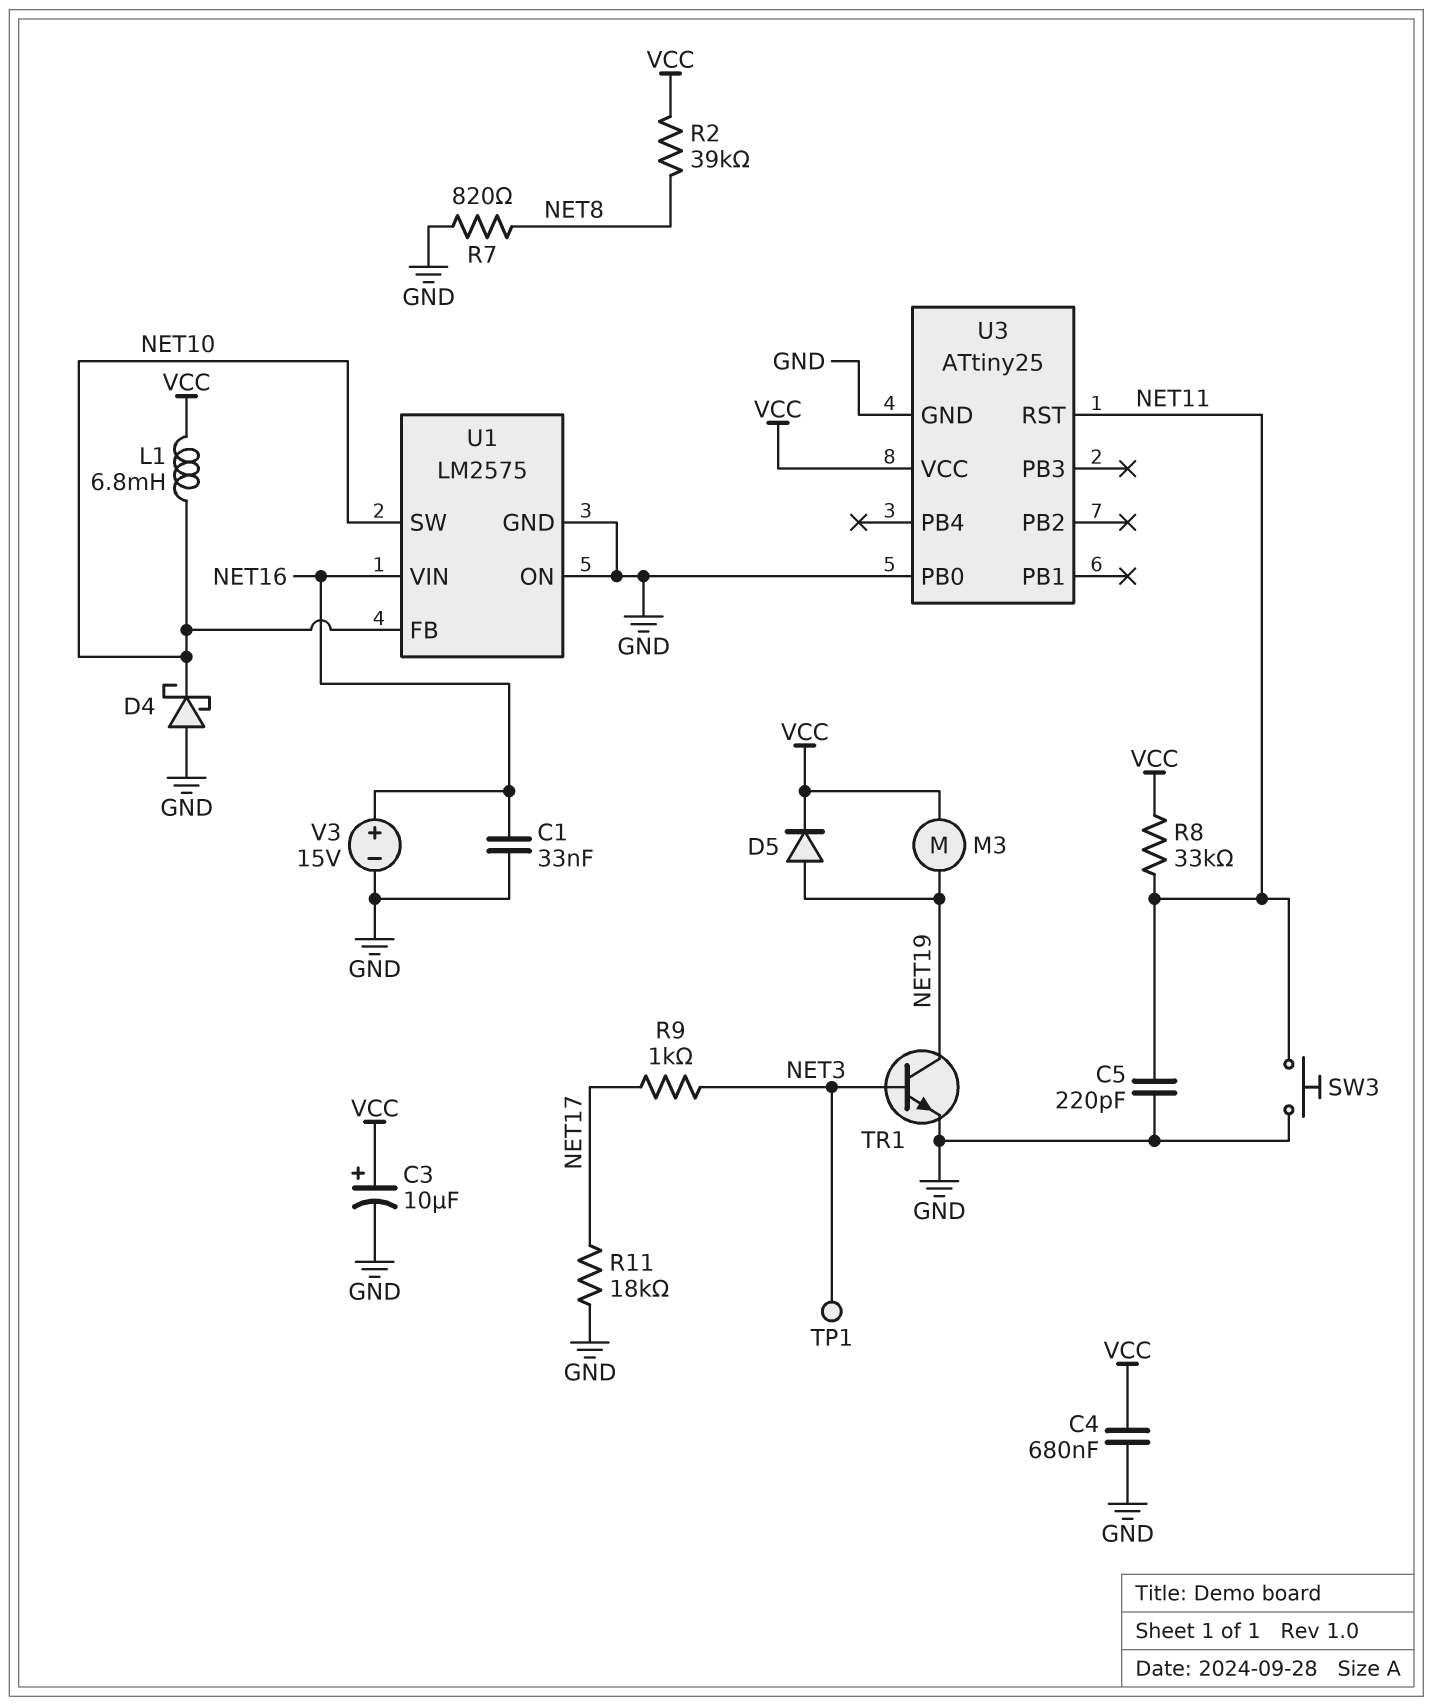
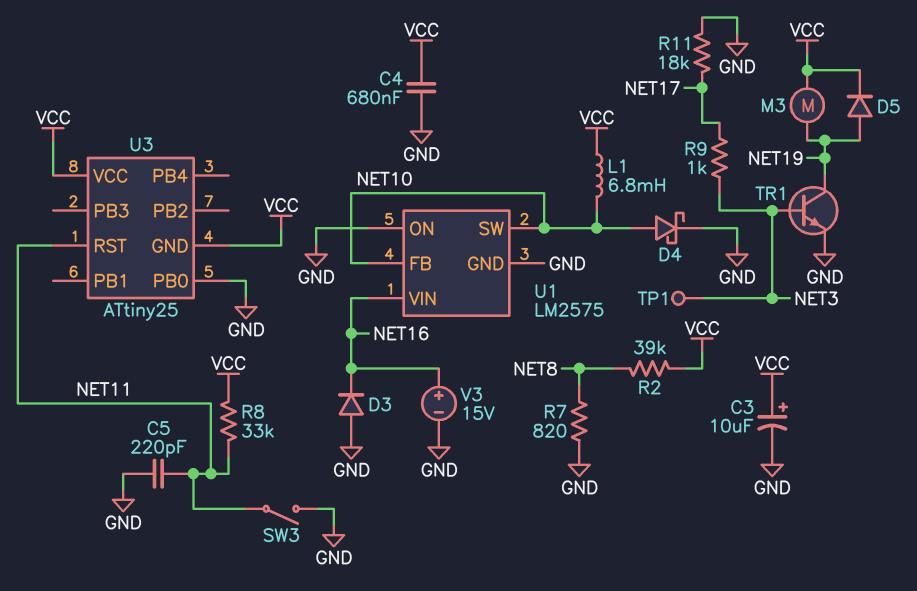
C1: 33nF (GND, NET16) -> none
D3: none -> diode (A GND, K NET16)
D4: schottky (A GND, K NET10) -> schottky (A NET10, K GND)
SW3: button (GND, NET11) -> switch (GND, NET11)
U3 pin GND: GND -> VCC

